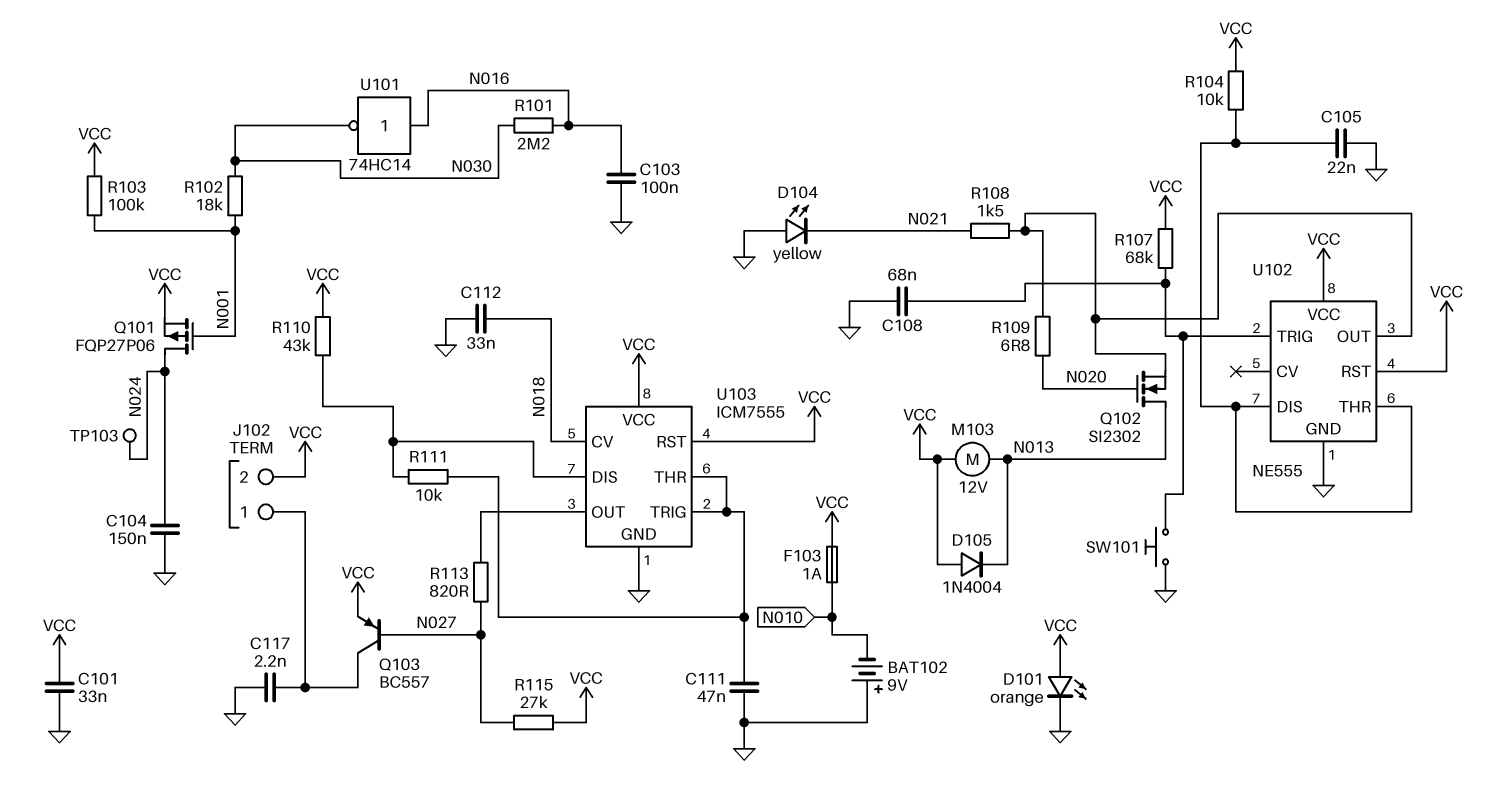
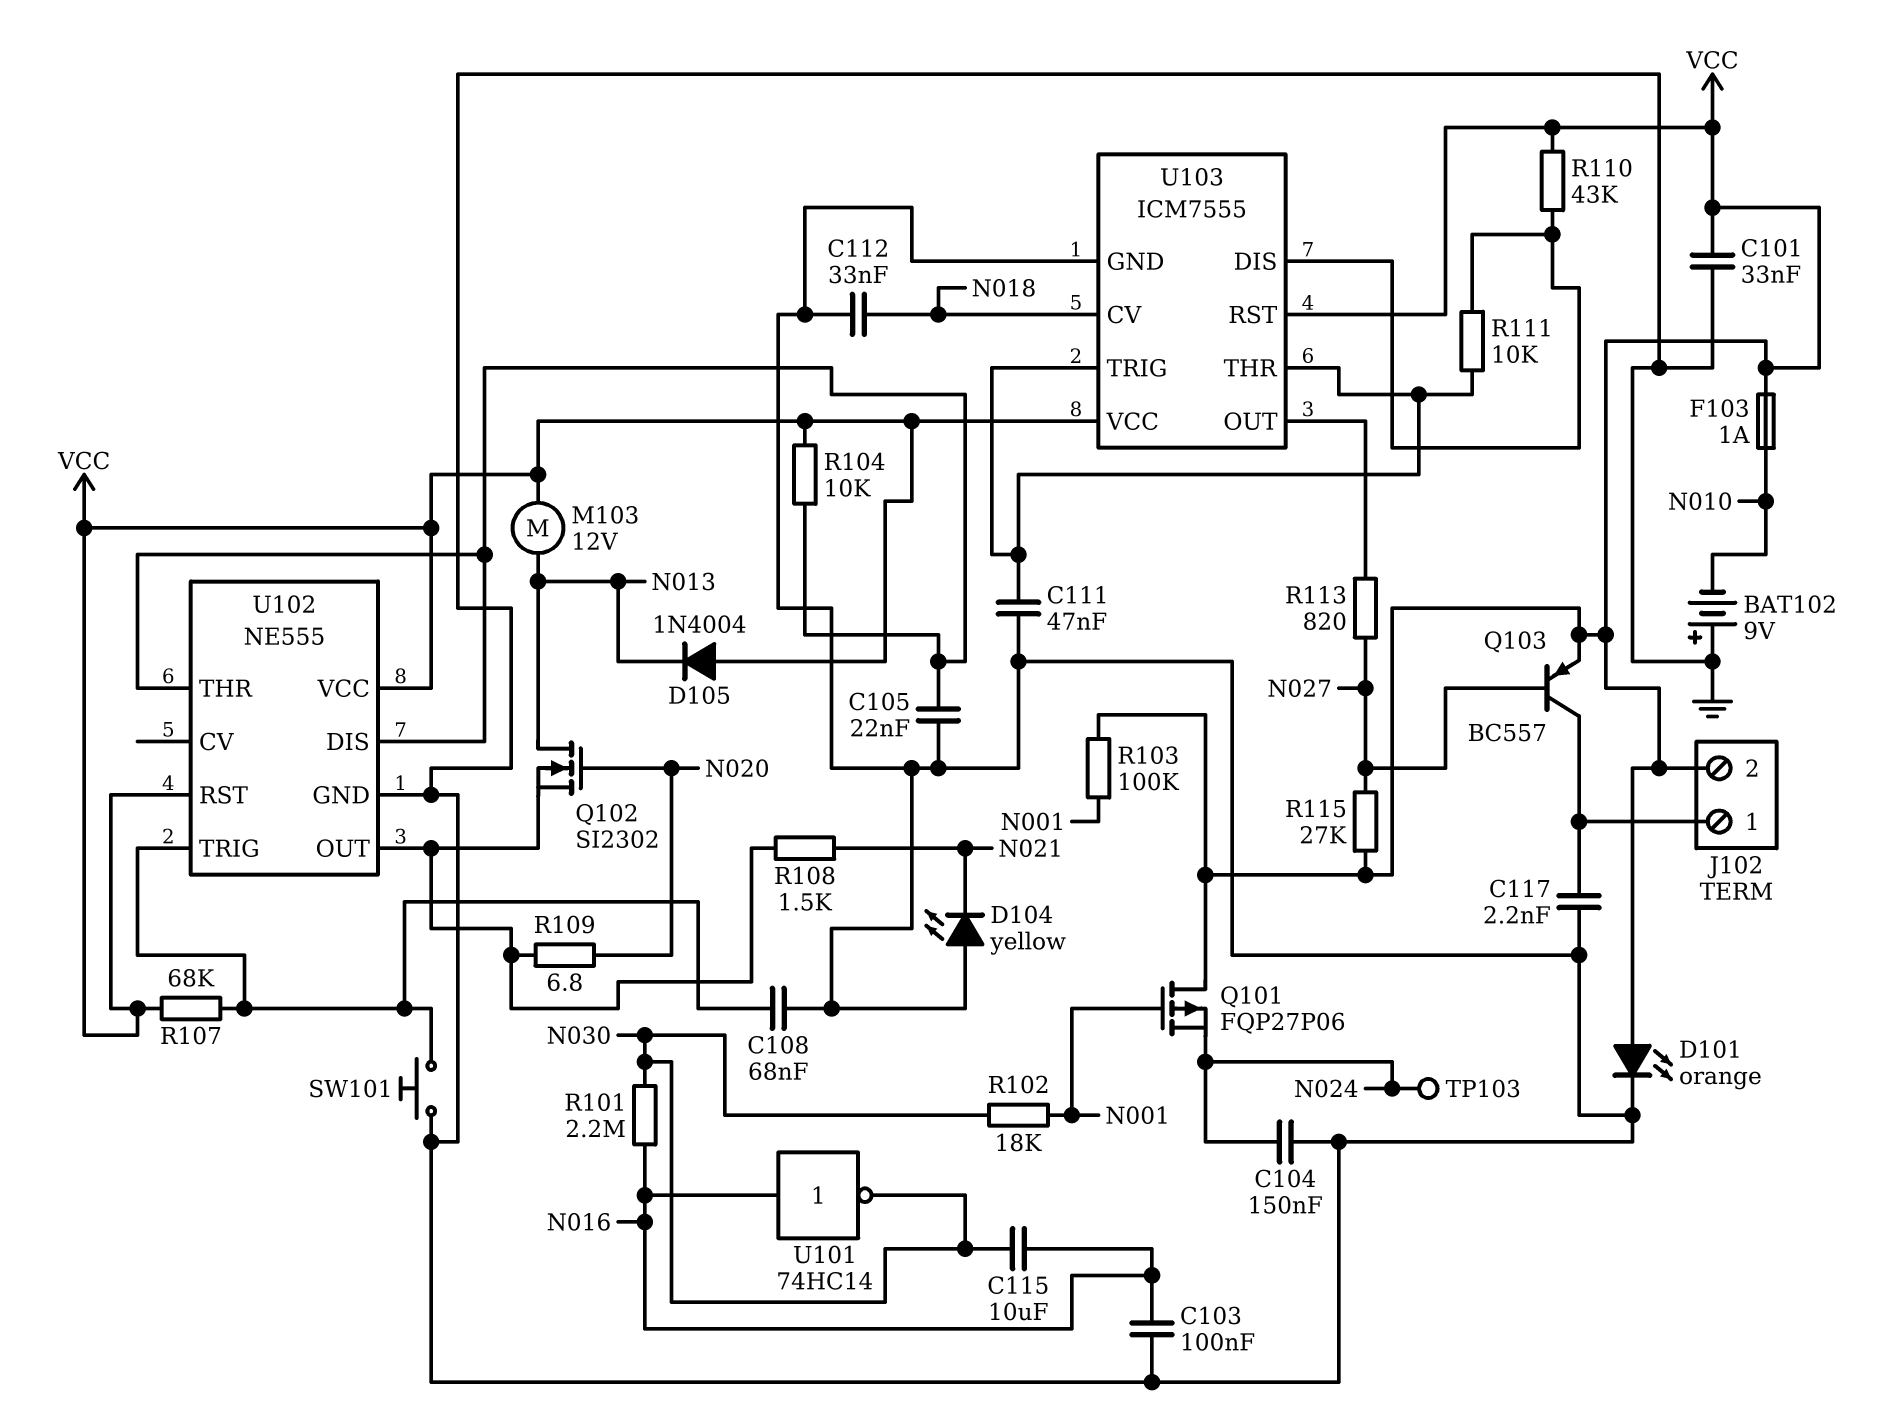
C115: none -> 10uF (N016, N030)
Q101: PMOS FQP27P06 (G N001, D N024, S VCC) -> PMOS FQP27P06 (G N001, D VCC, S N024)

